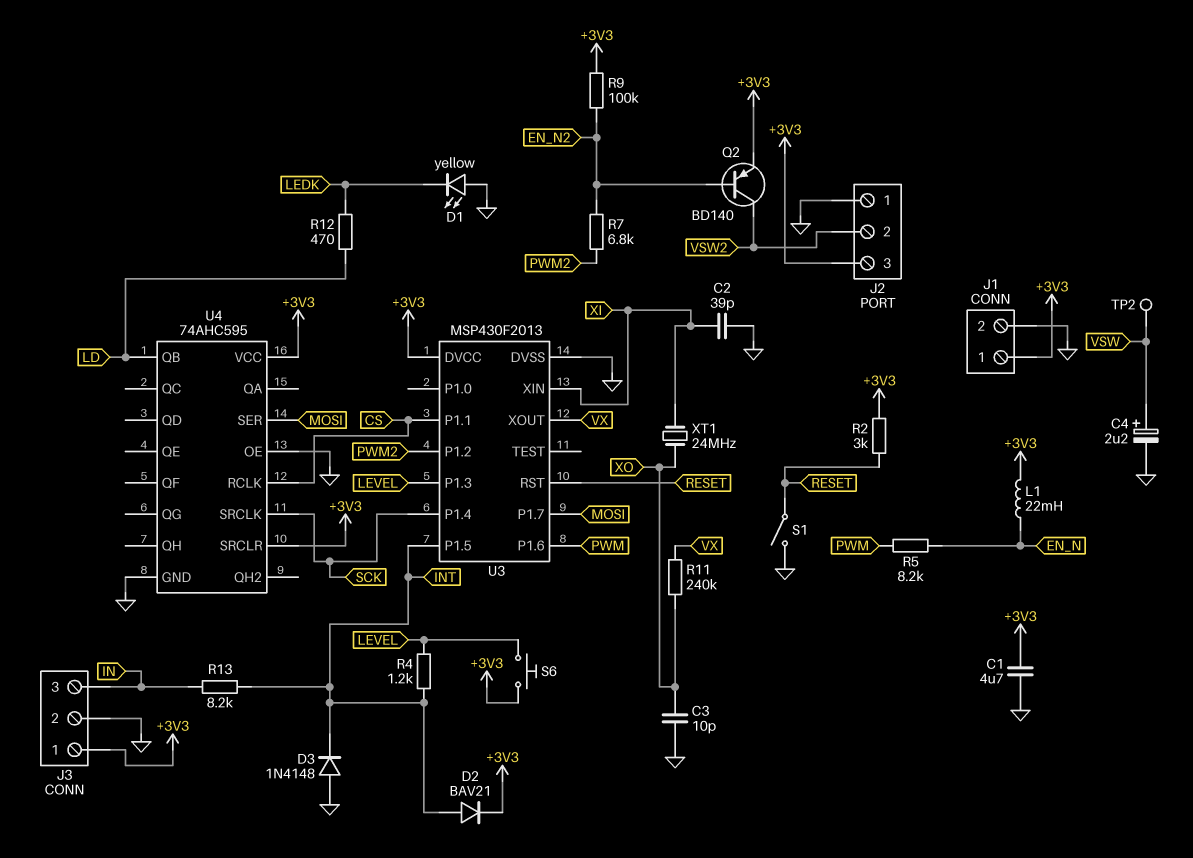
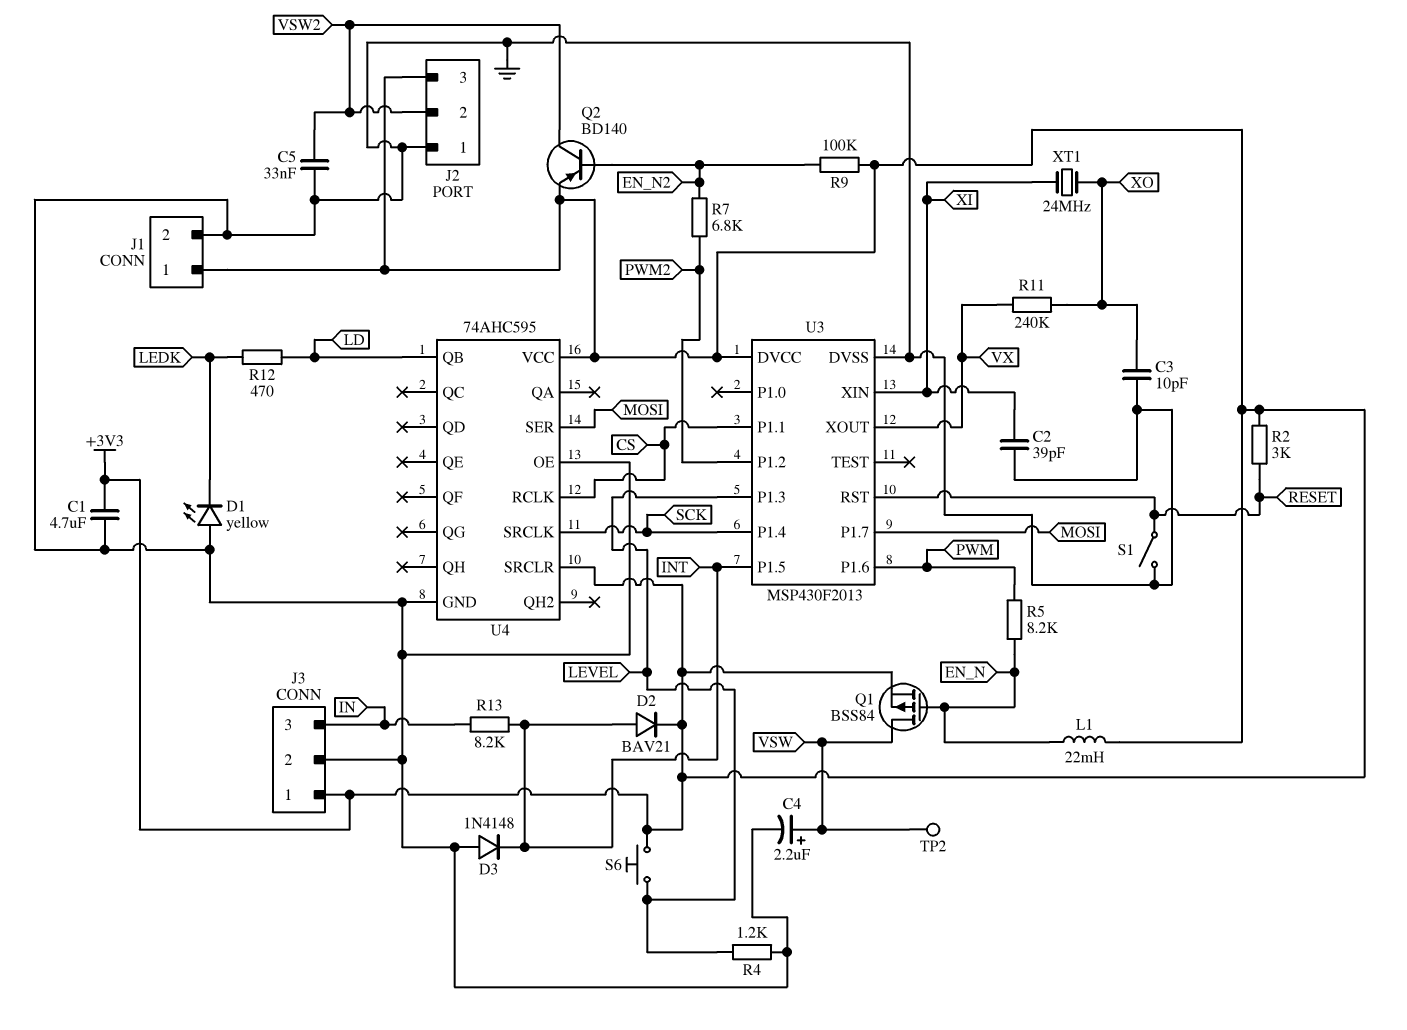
C5: none -> 33nF (GND, VSW2)
Q1: none -> PMOS BSS84 (G EN_N, D VSW, S +3V3)
R4: 1.2k (INT, LEVEL) -> 1.2k (GND, LEVEL)

